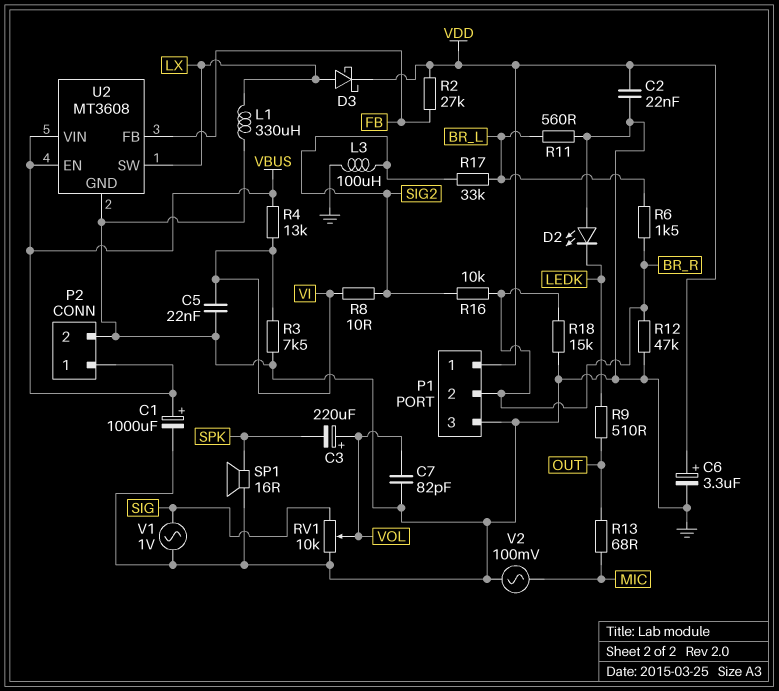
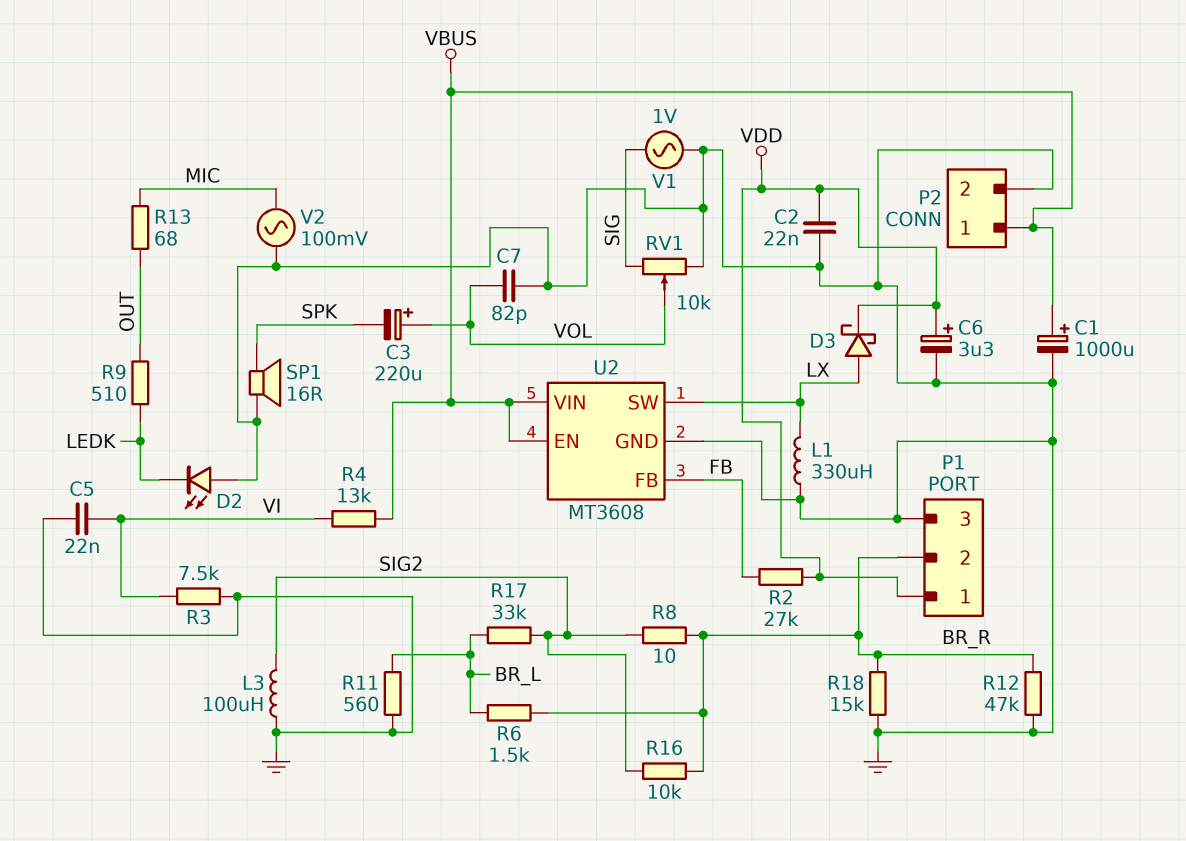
R8: 10 (SIG2, VI) -> 10 (BR_R, SIG2)

